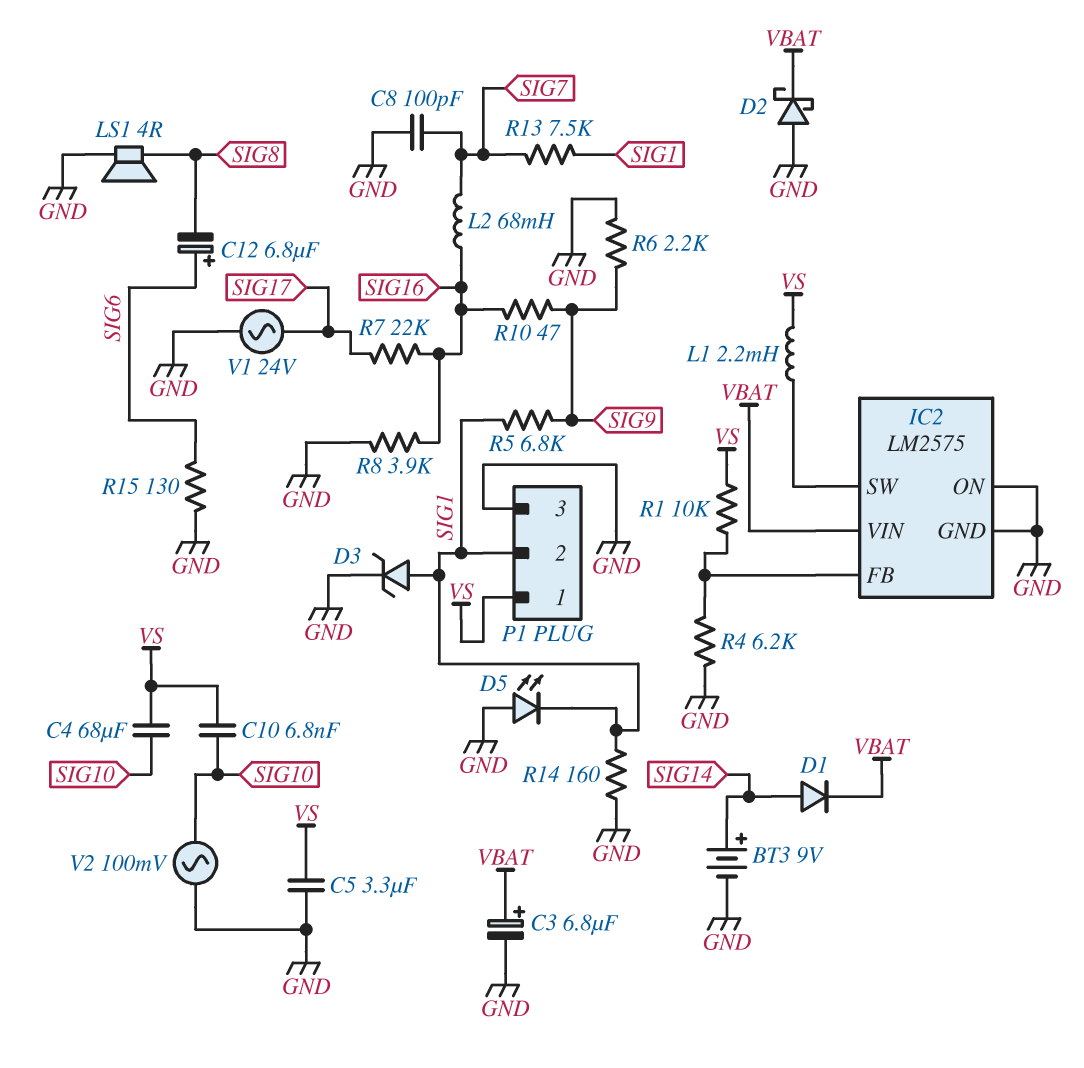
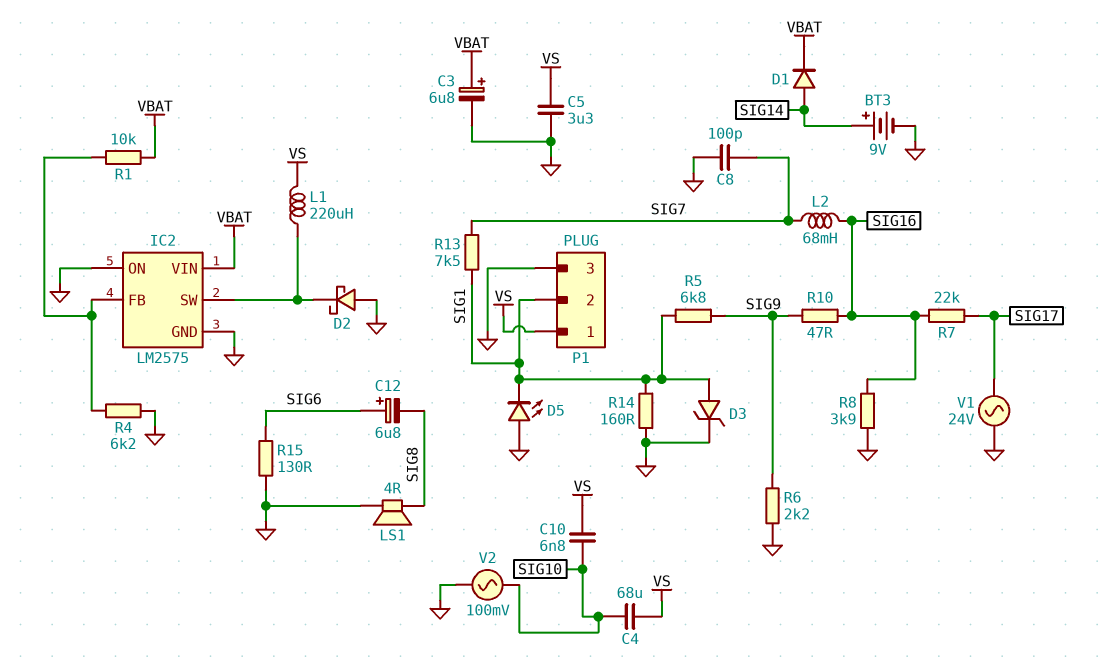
D2: schottky (A GND, K VBAT) -> schottky (A GND, K IC2/SW)
L1: 2.2mH (IC2/SW, VS) -> 220uH (IC2/SW, VS)
R1: 10k (IC2/FB, VS) -> 10k (IC2/FB, VBAT)

